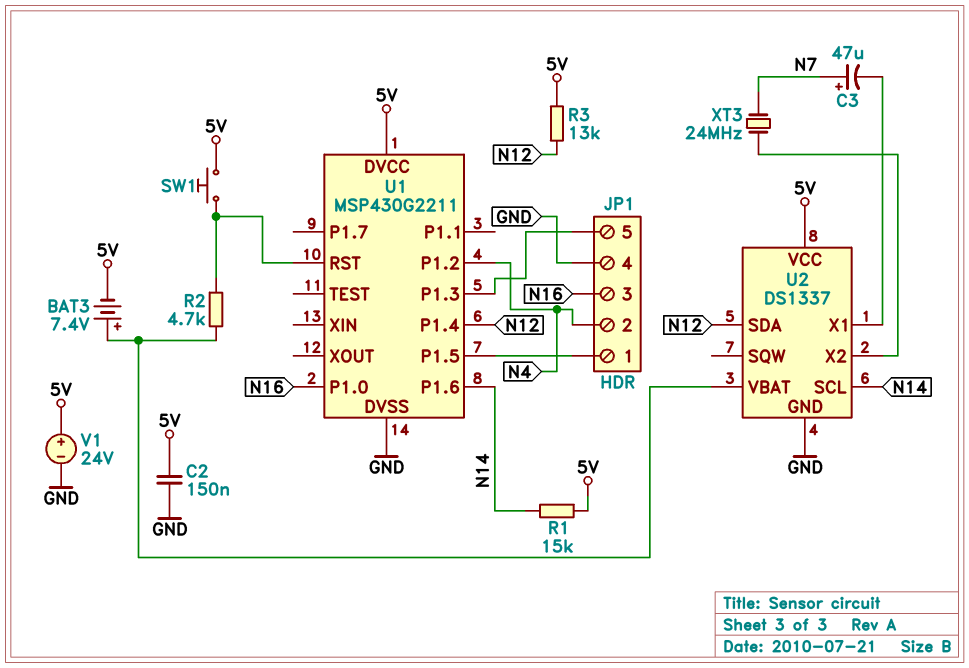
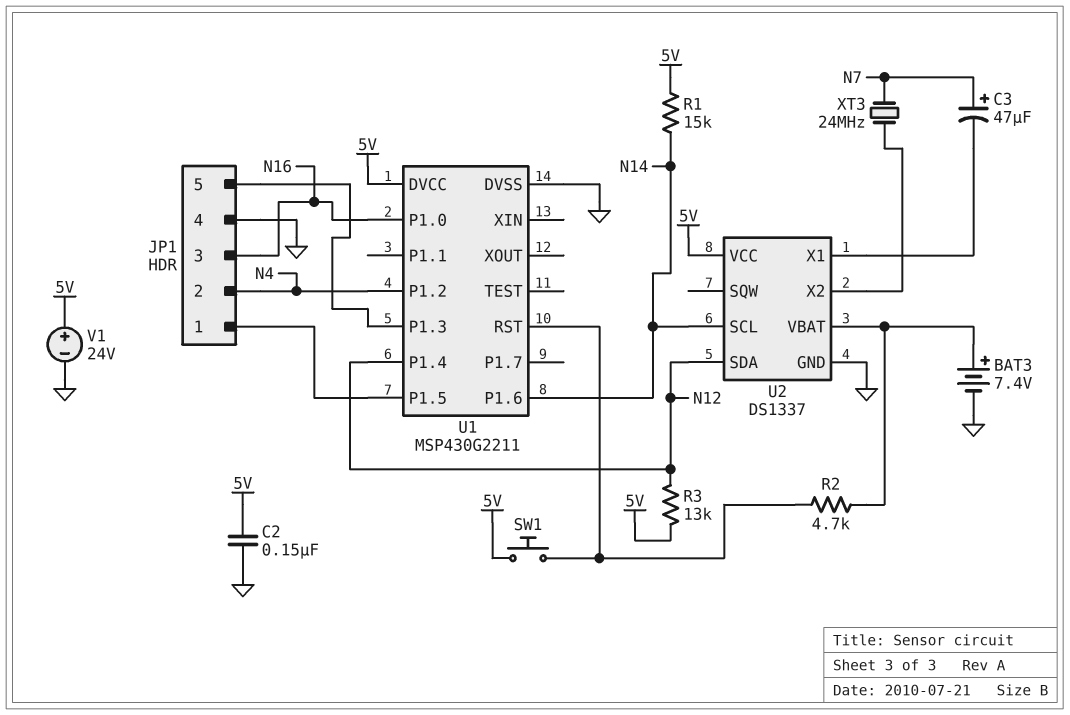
BAT3: 7.4V (plus U2/VBAT, minus 5V) -> 7.4V (plus U2/VBAT, minus GND)

